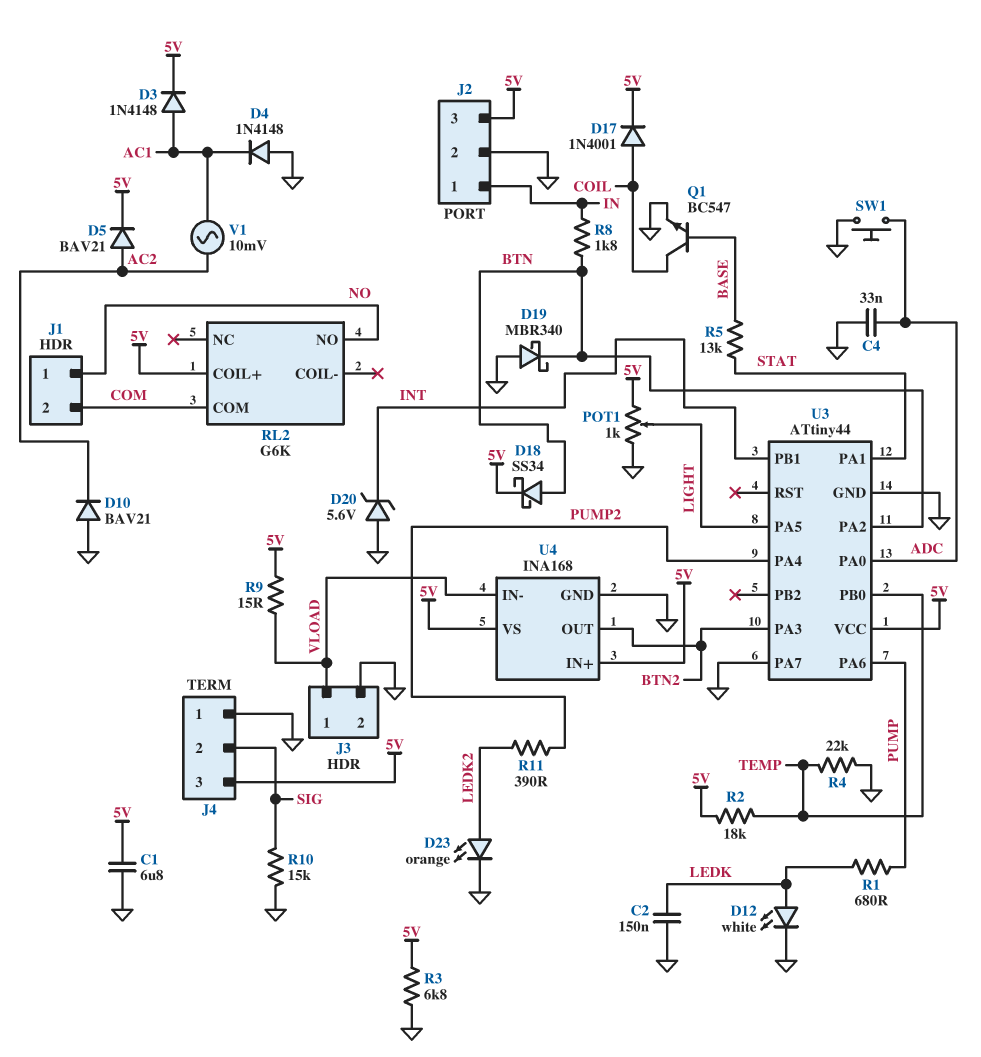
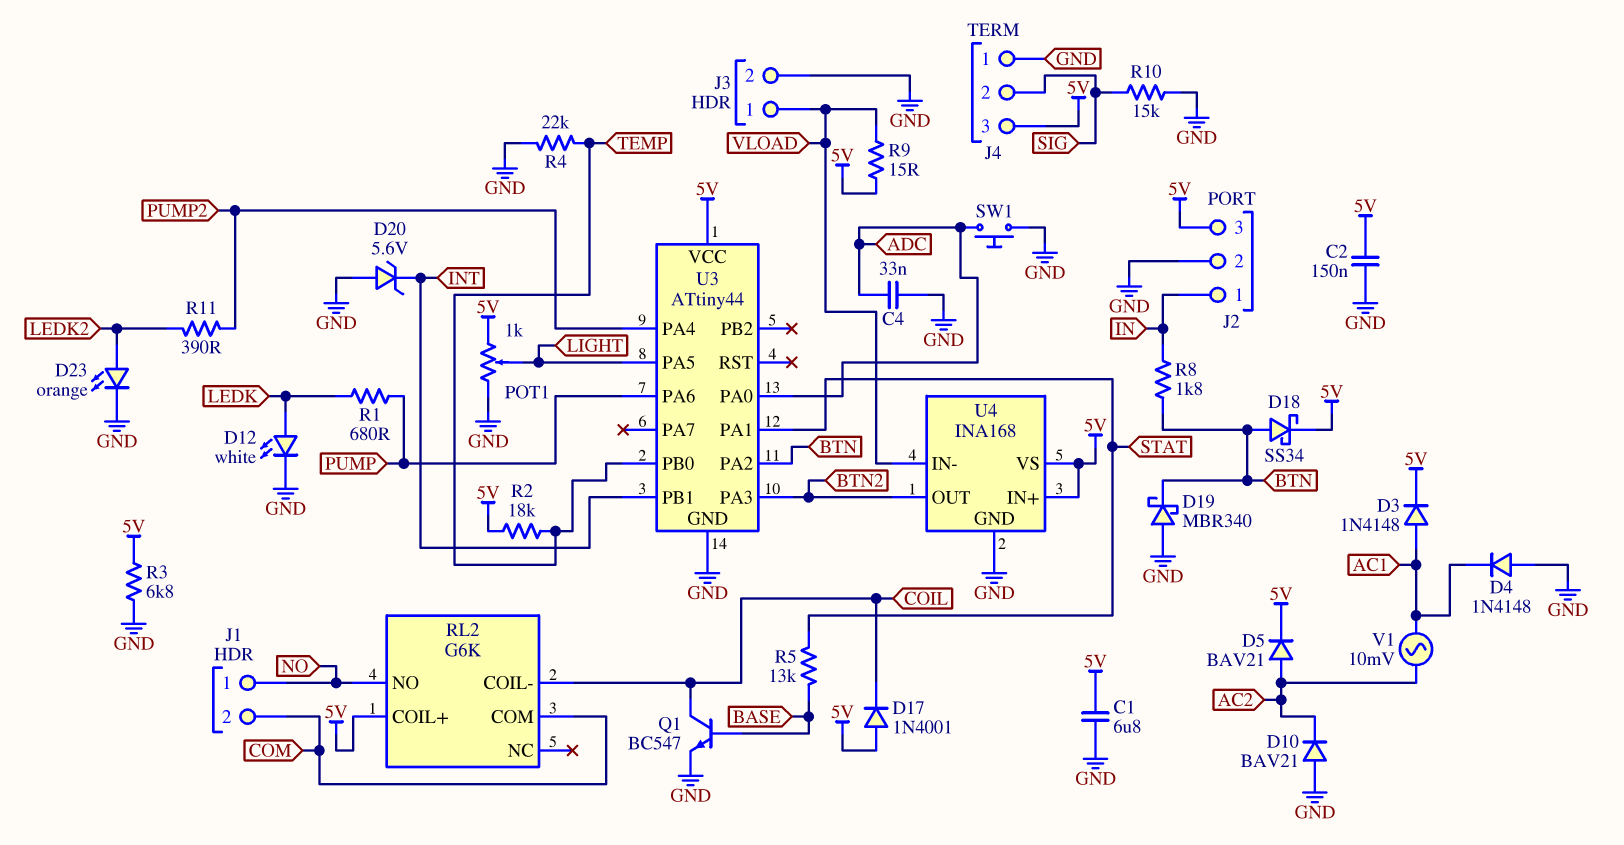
C2: 150nF (GND, LEDK) -> 150nF (5V, GND)
D17: diode 1N4001 (A COIL, K 5V) -> diode 1N4001 (A 5V, K COIL)
RL2 pin COIL-: none -> COIL
U3 pin PA7: GND -> none

